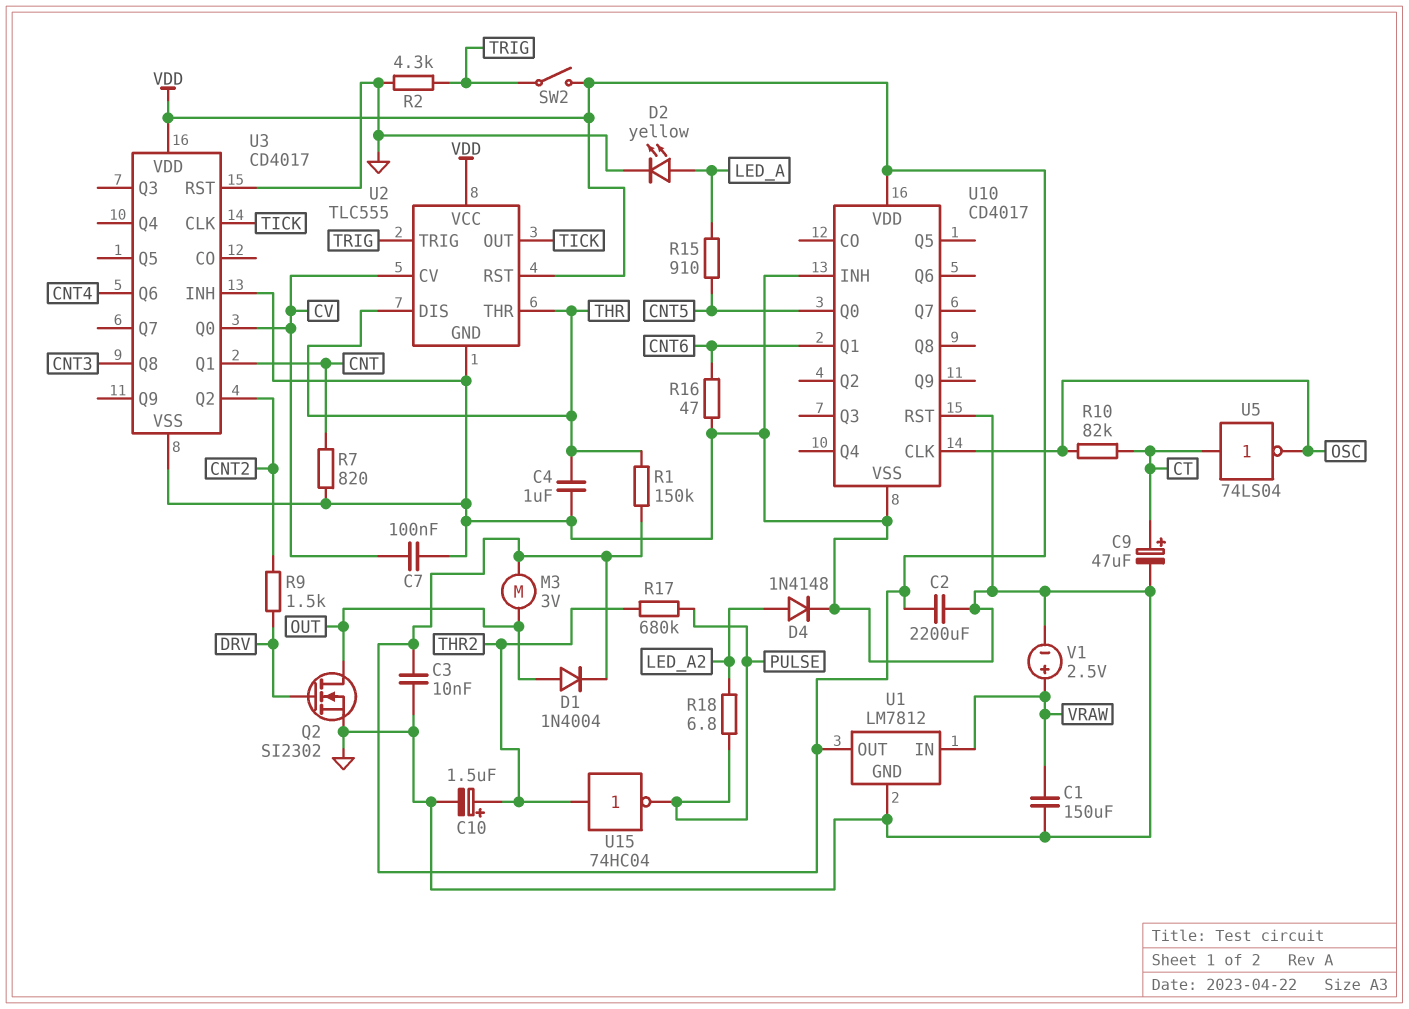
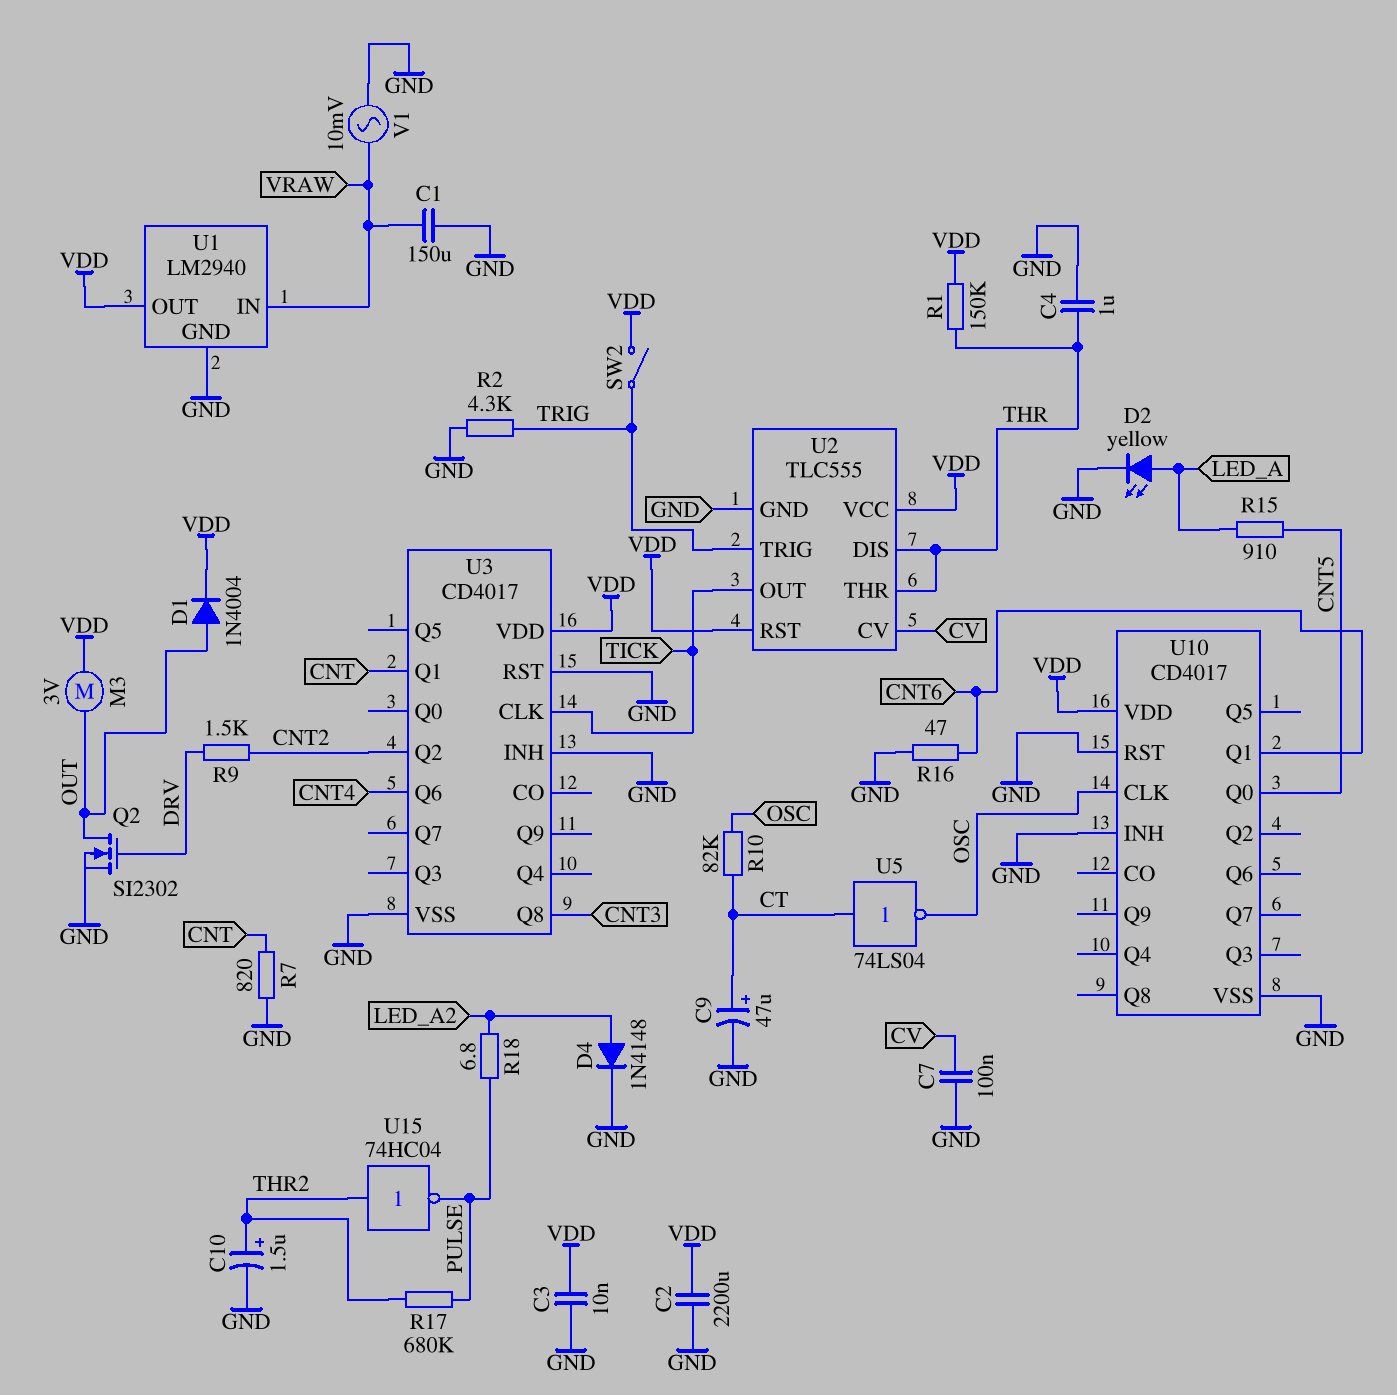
U1: LM7812 -> LM2940
U3 pin Q0: CV -> none
V1: 2.5V (plus VRAW, minus GND) -> AC 10mV (GND, VRAW)

